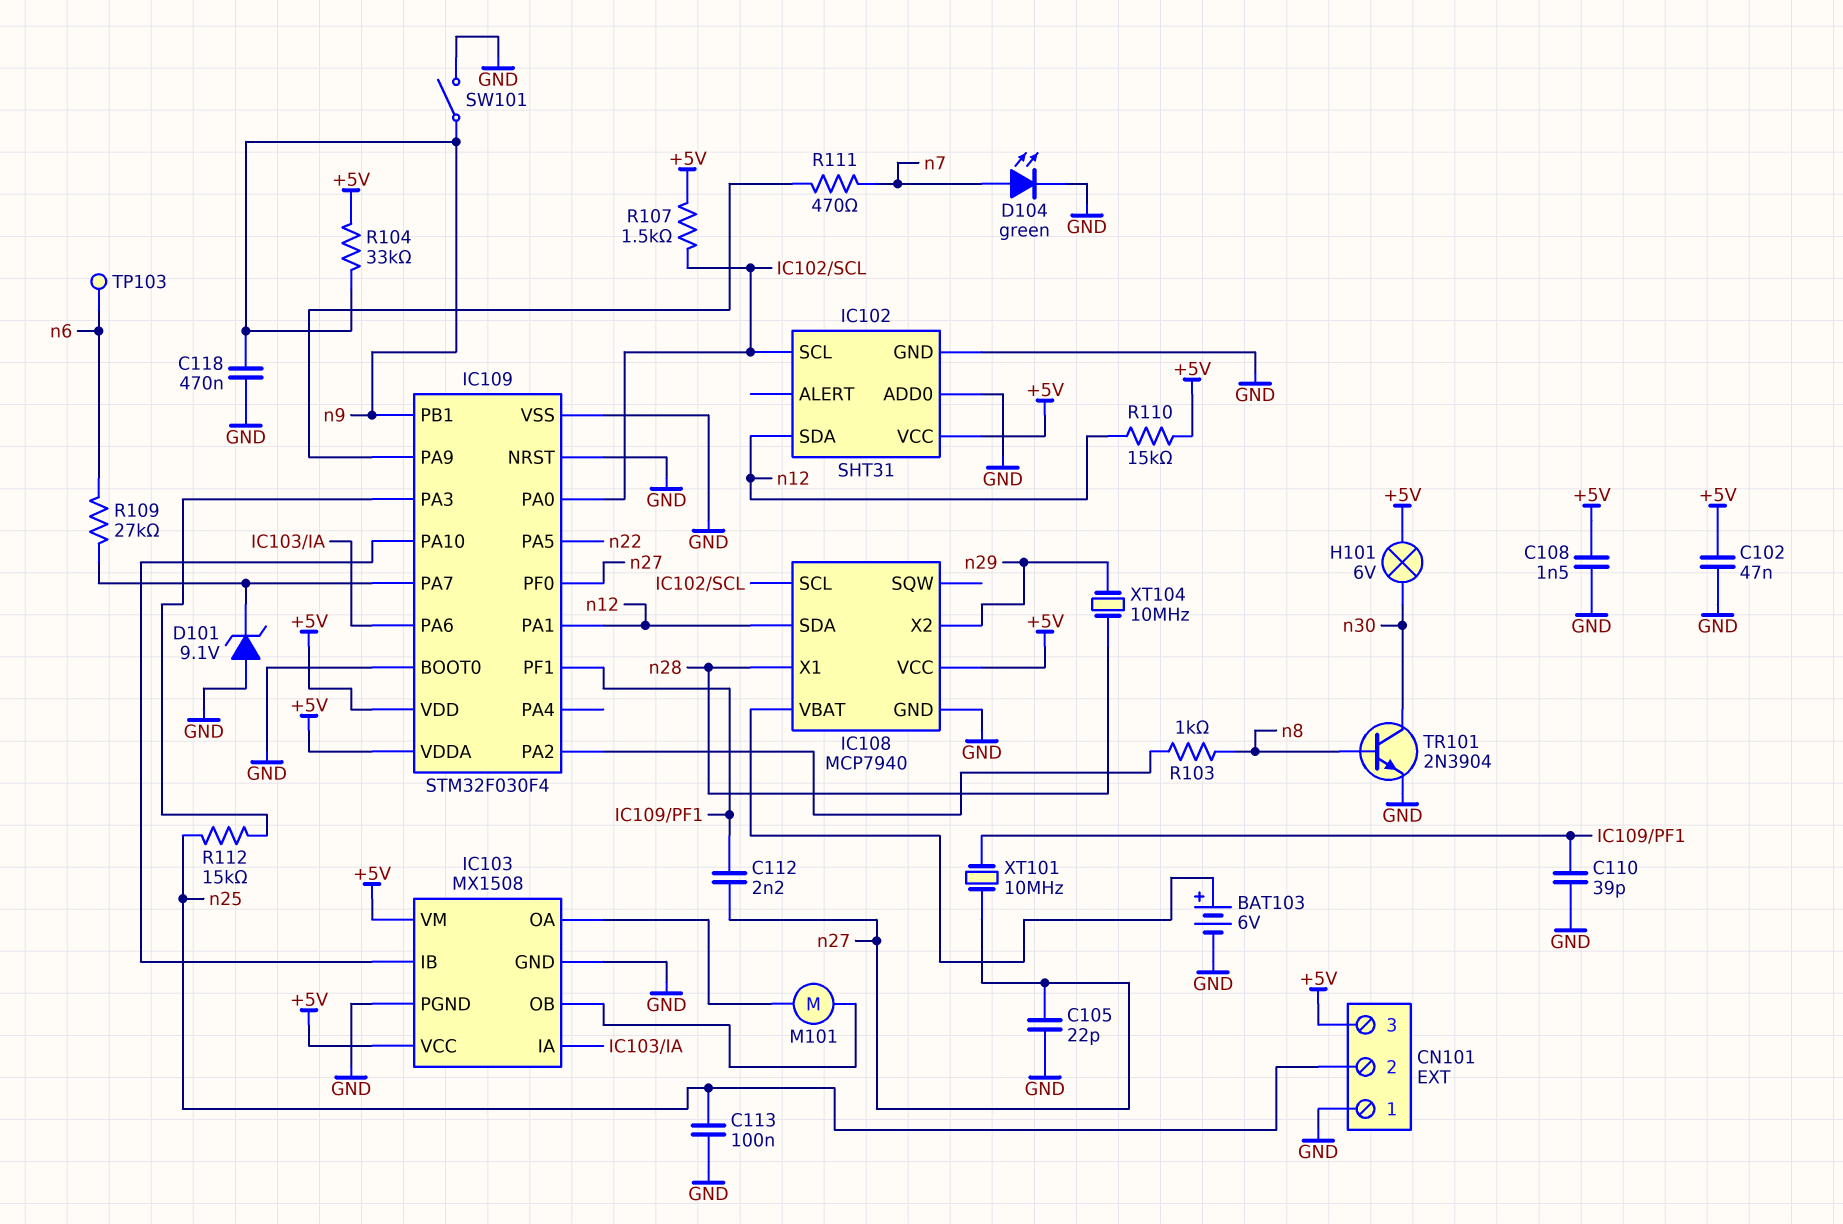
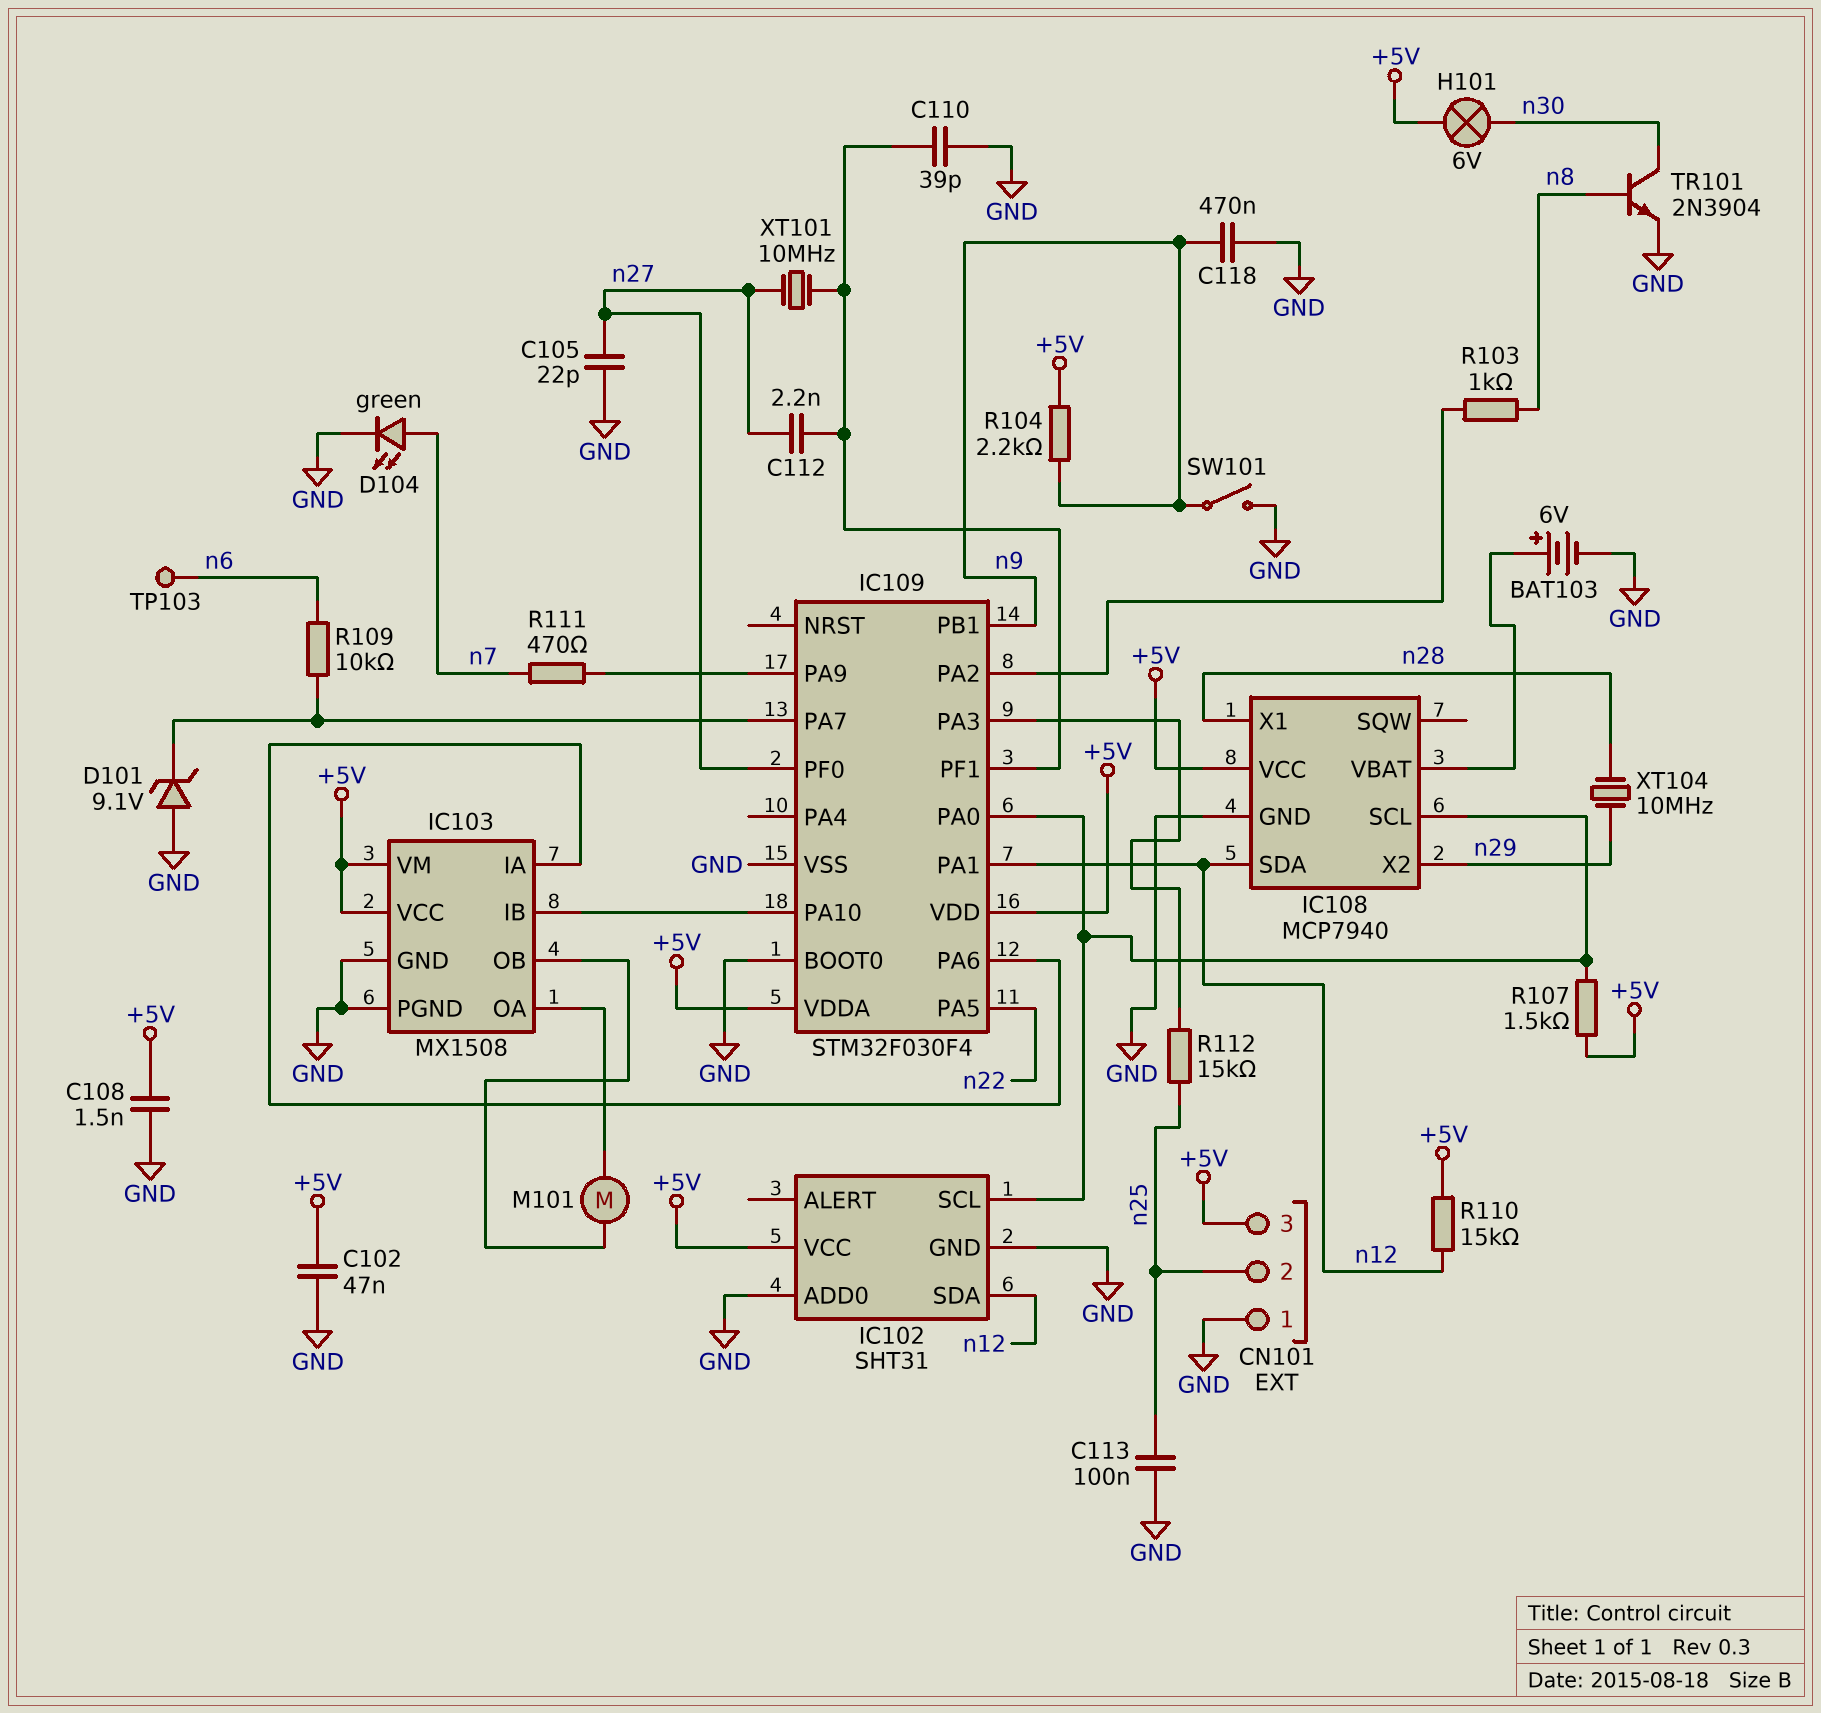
IC109 pin NRST: GND -> none
R104: 33k (+5V, n9) -> 2.2k (+5V, n9)
R109: 27k (IC109/PA7, n6) -> 10k (IC109/PA7, n6)

